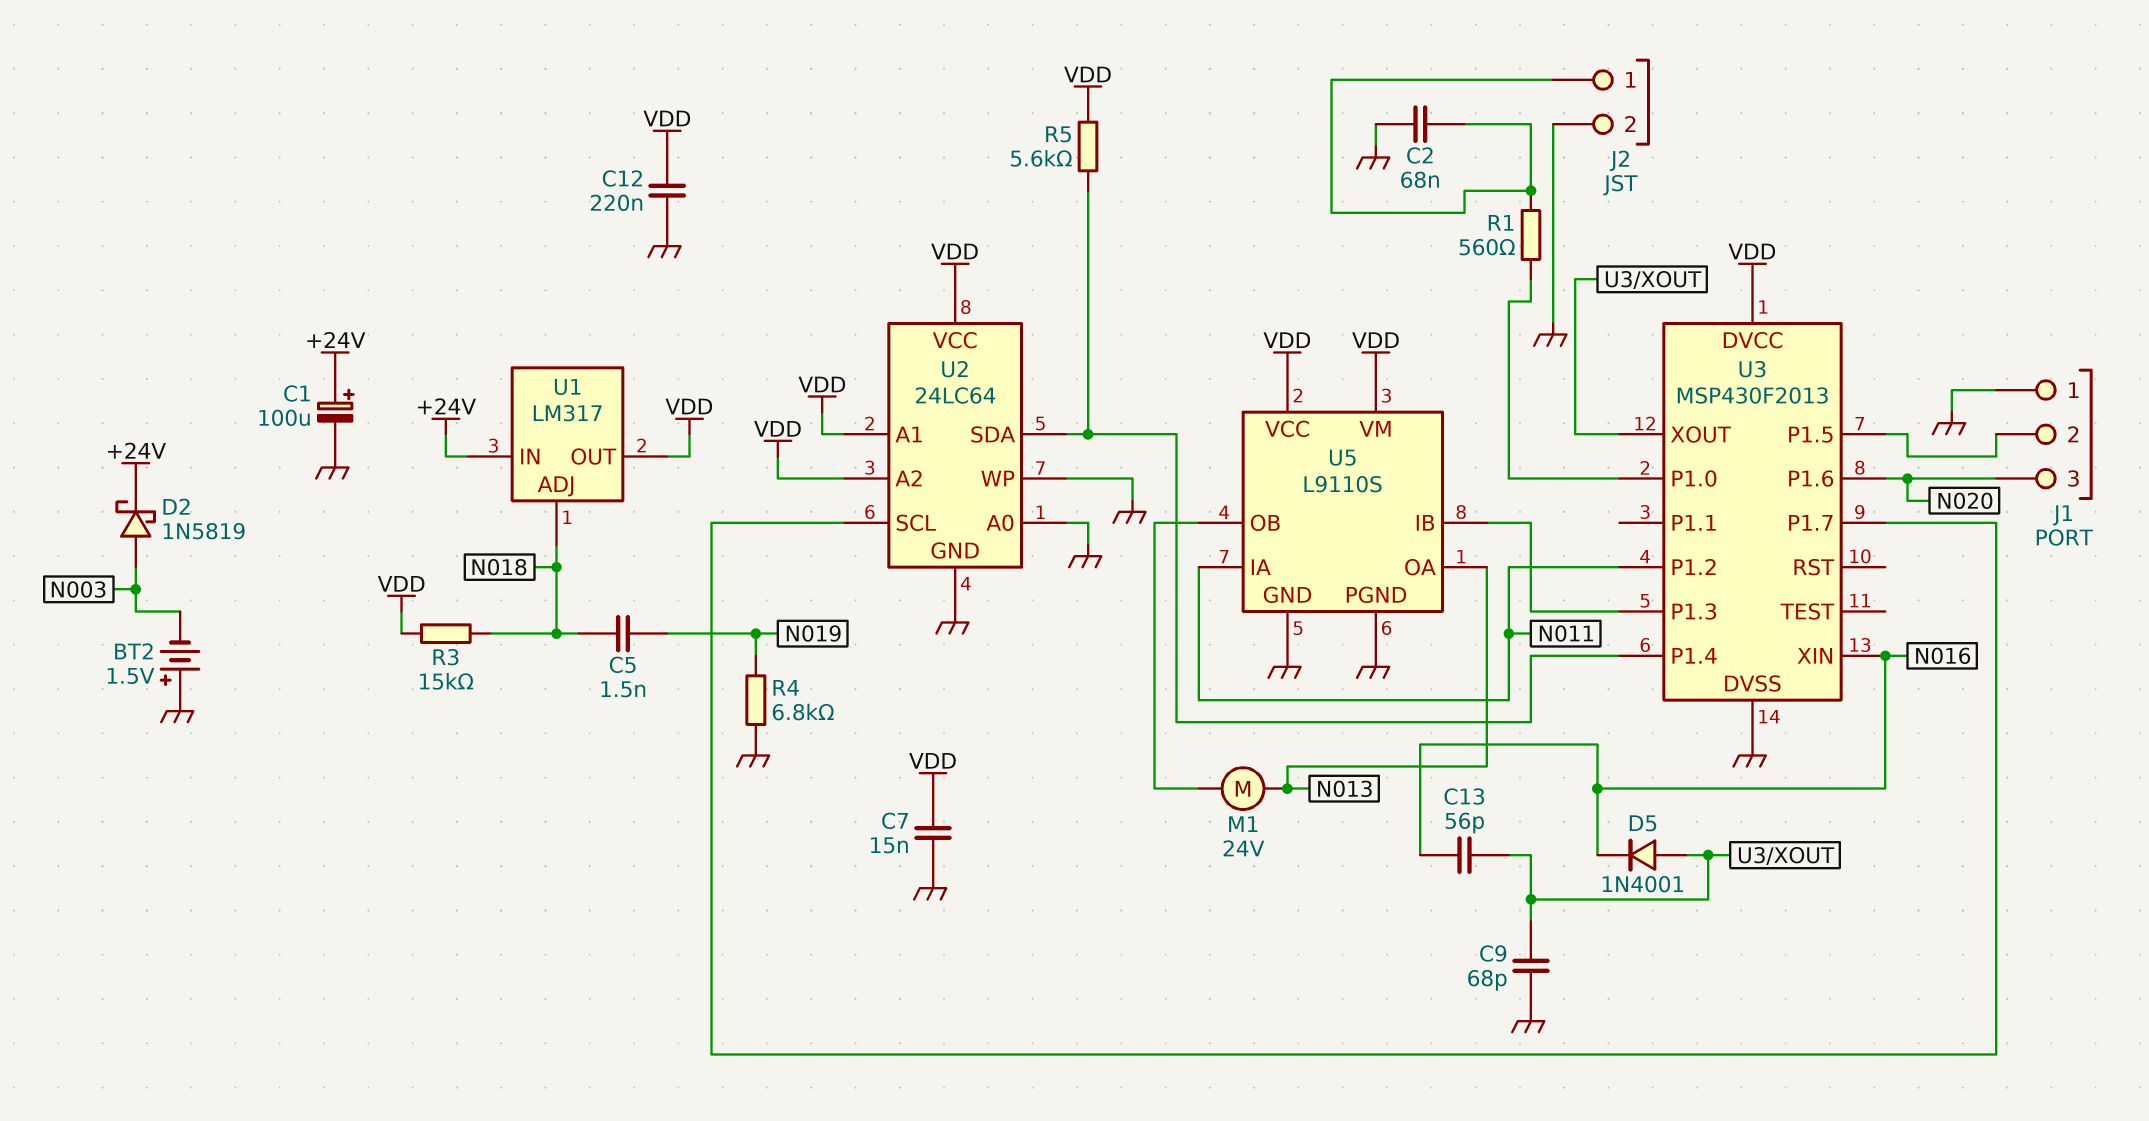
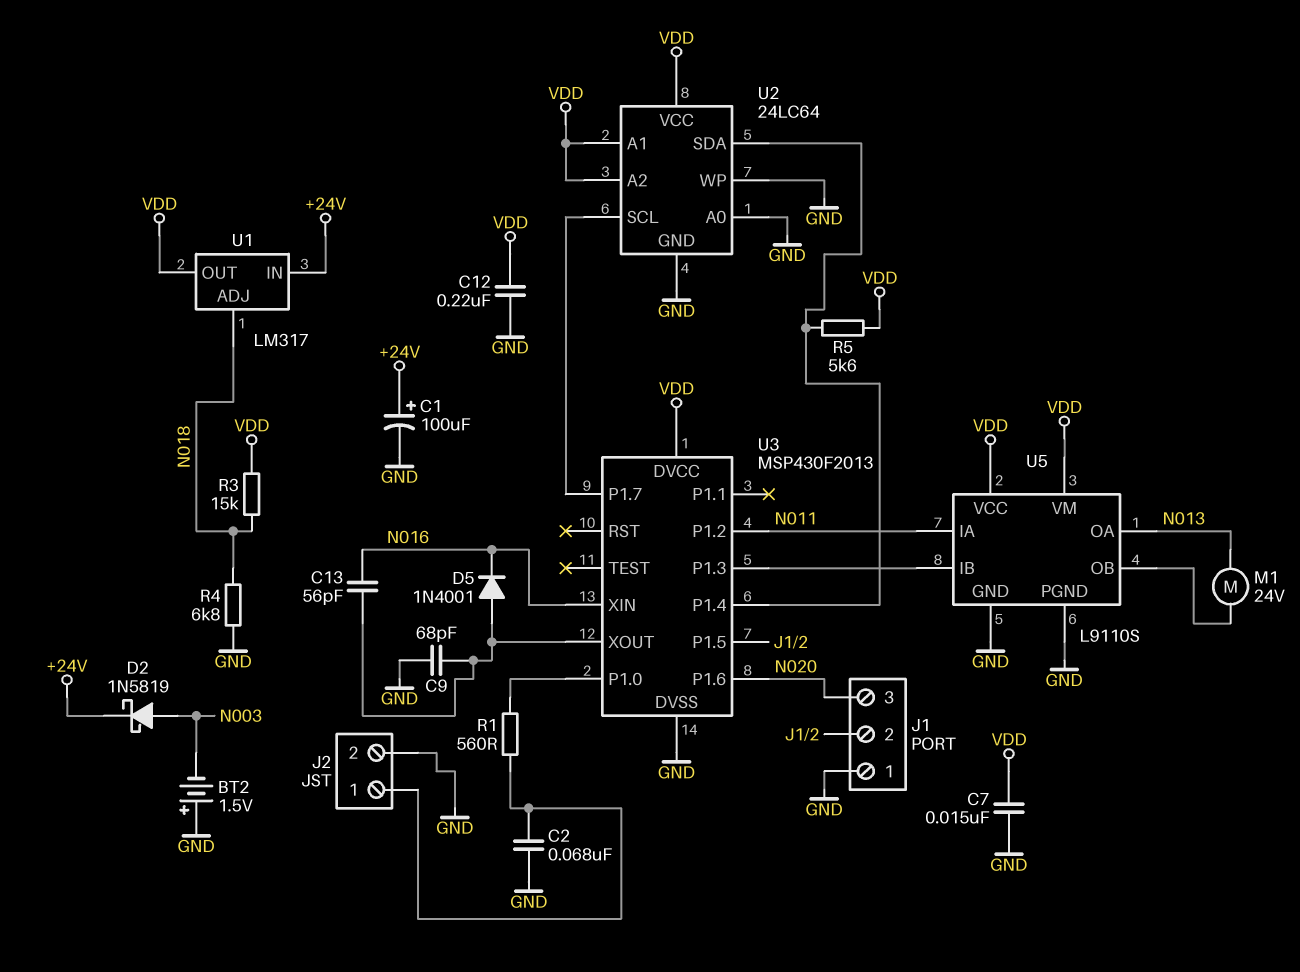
C5: 1.5nF (N018, N019) -> none
R4: 6.8k (GND, N019) -> 6.8k (GND, N018)

